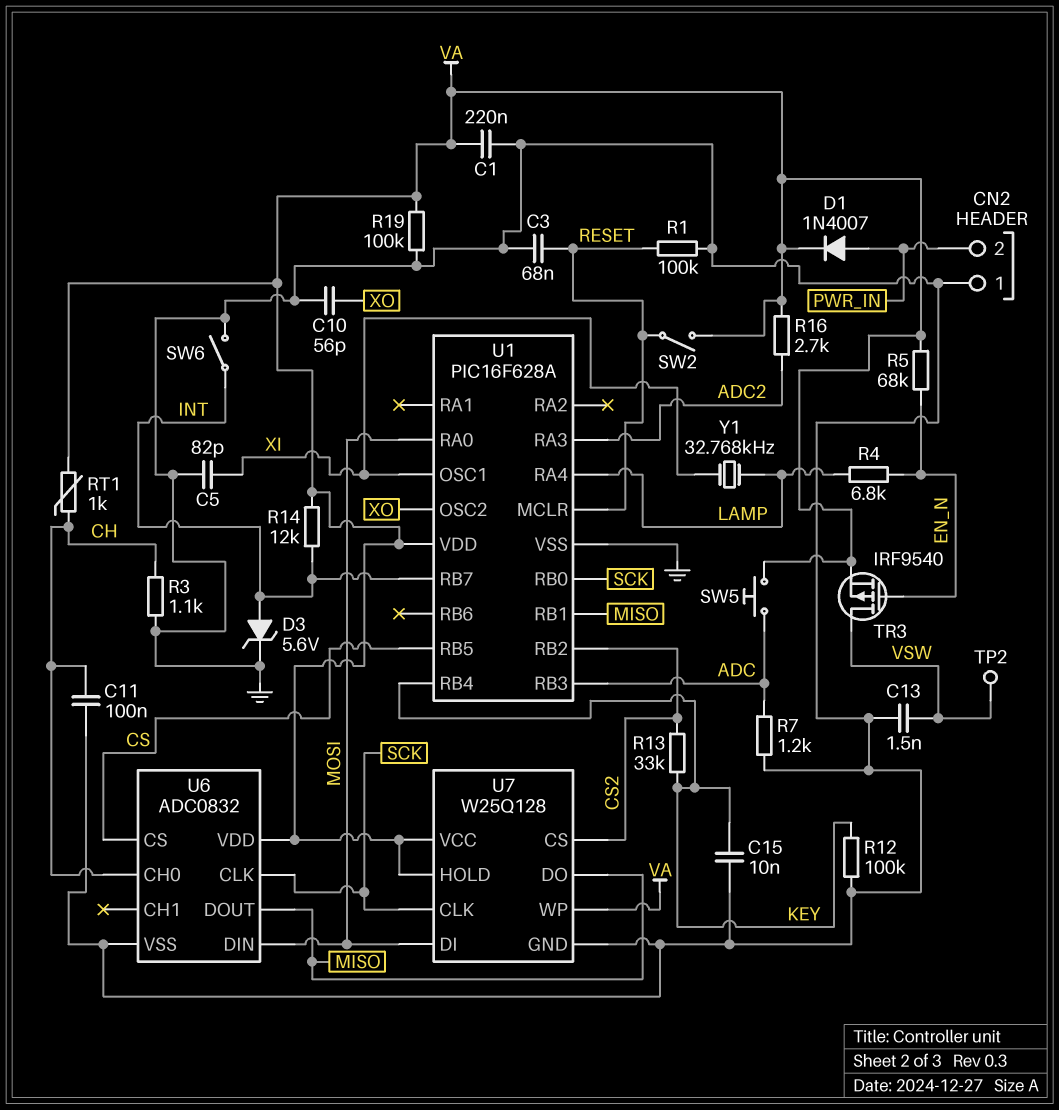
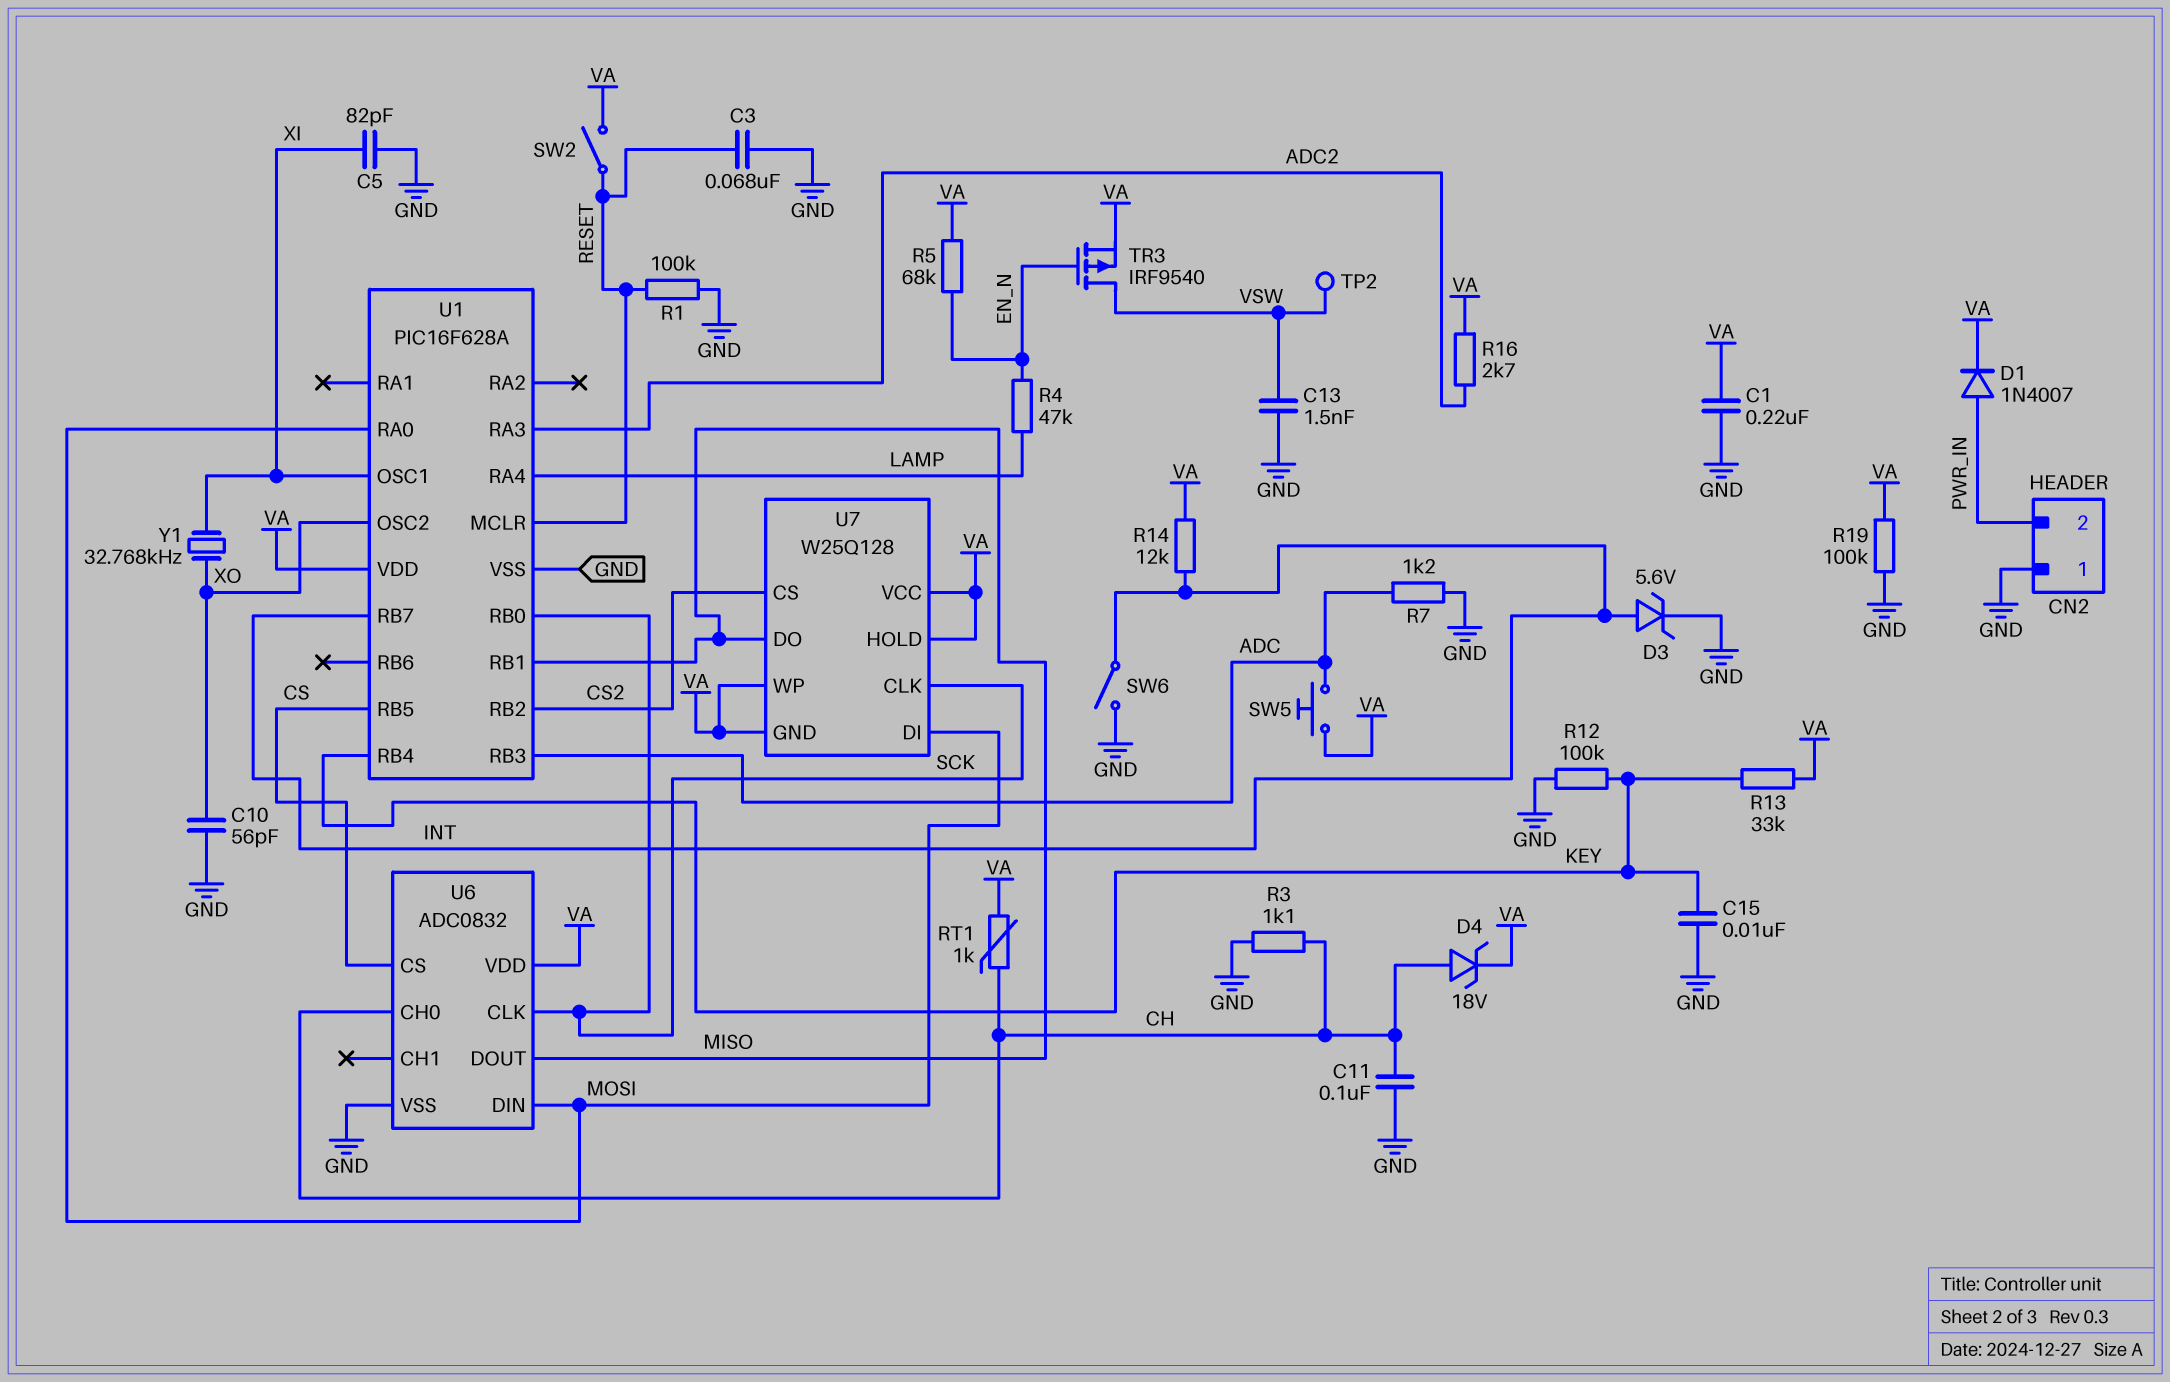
D4: none -> zener 18V (A CH, K VA)
R4: 6.8k (EN_N, LAMP) -> 47k (EN_N, LAMP)
R13: 33k (CS2, KEY) -> 33k (KEY, VA)
U7 pin GND: GND -> VA
Y1: 32.768kHz (LAMP, XI) -> 32.768kHz (XI, XO)

